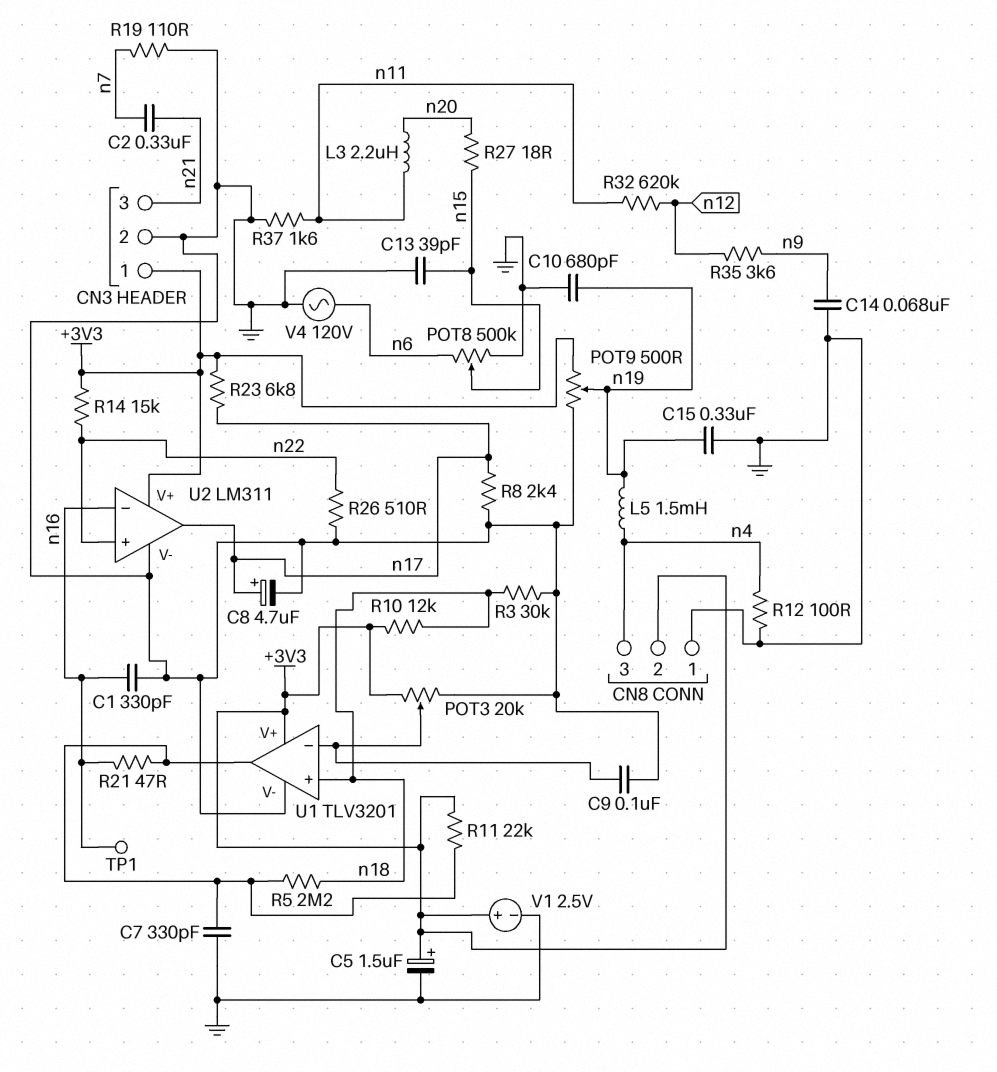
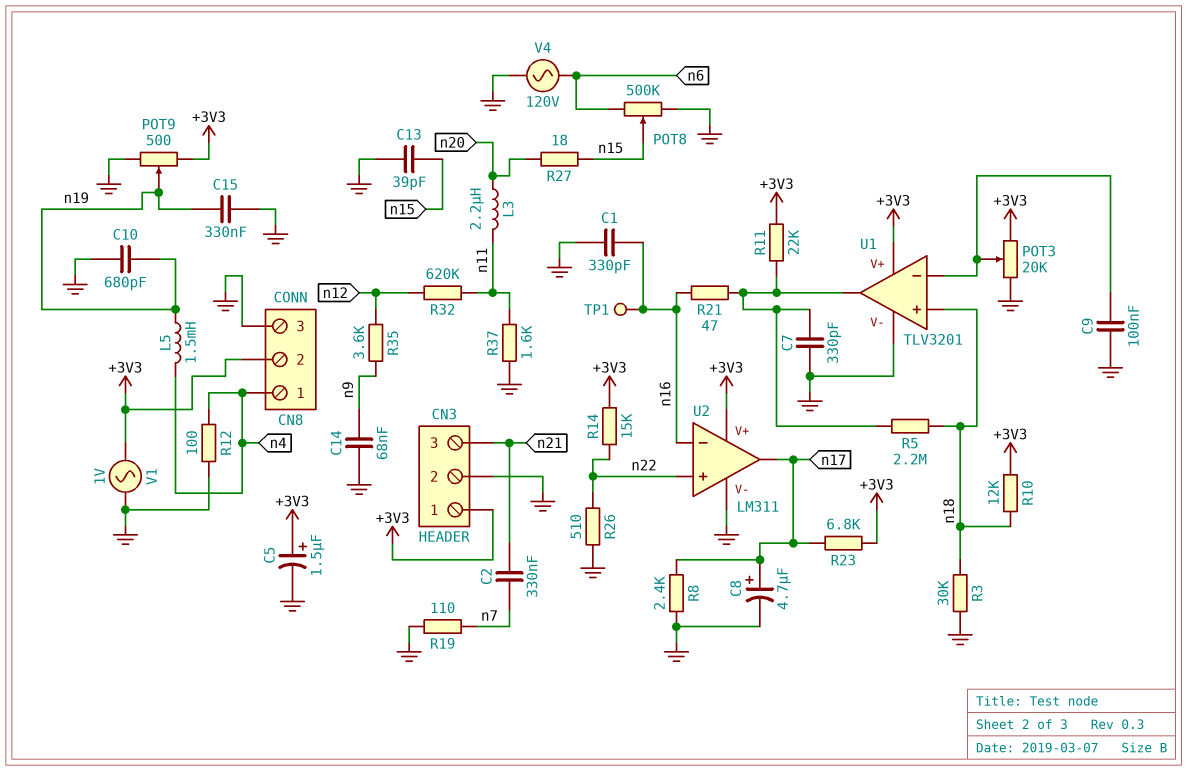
CN8 pin 1: GND -> n4
CN8 pin 3: n4 -> GND
V1: 2.5V (plus +3V3, minus GND) -> AC 1V (+3V3, GND)

